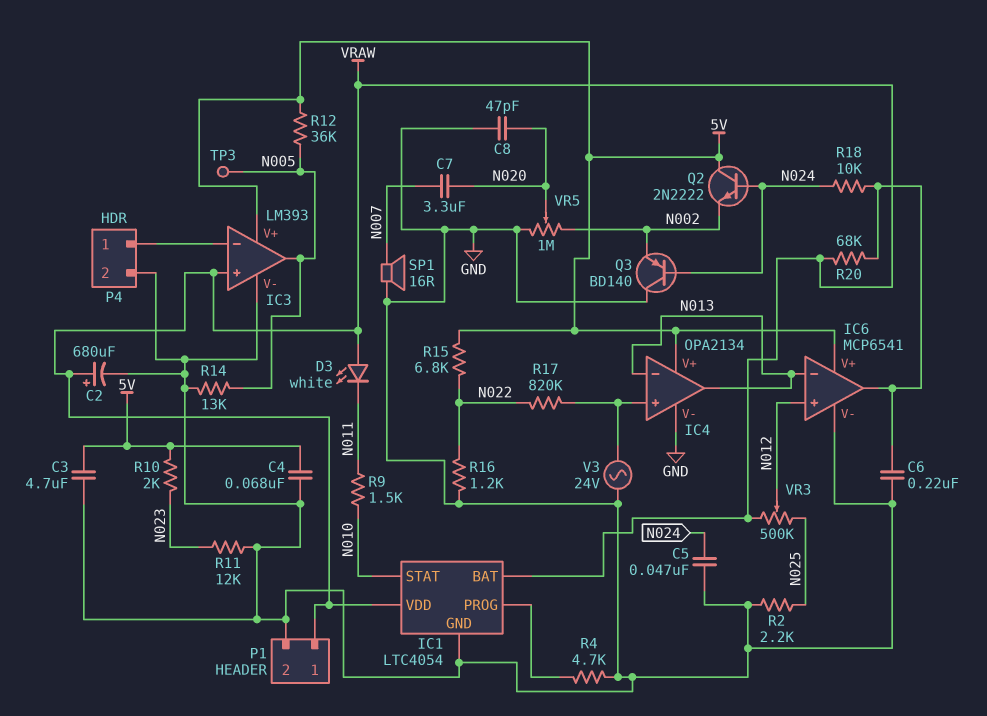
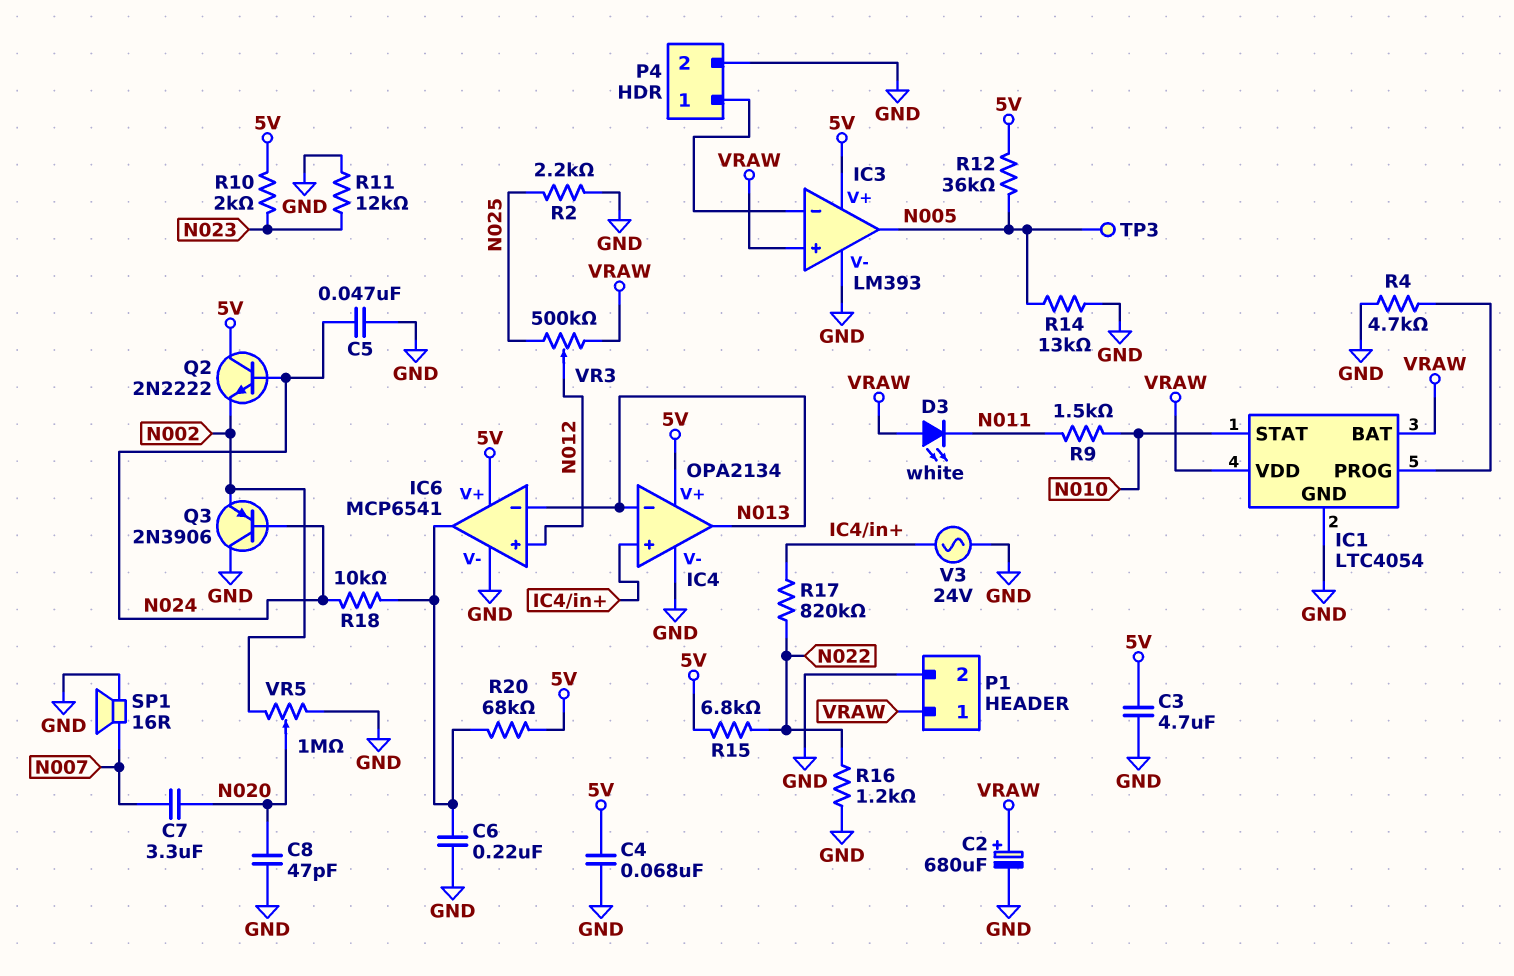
Q3: PNP BD140 (B N024, C GND, E N002) -> PNP 2N3906 (B N024, C GND, E N002)
R20: 68k (IC6/out, VRAW) -> 68k (5V, IC6/out)

